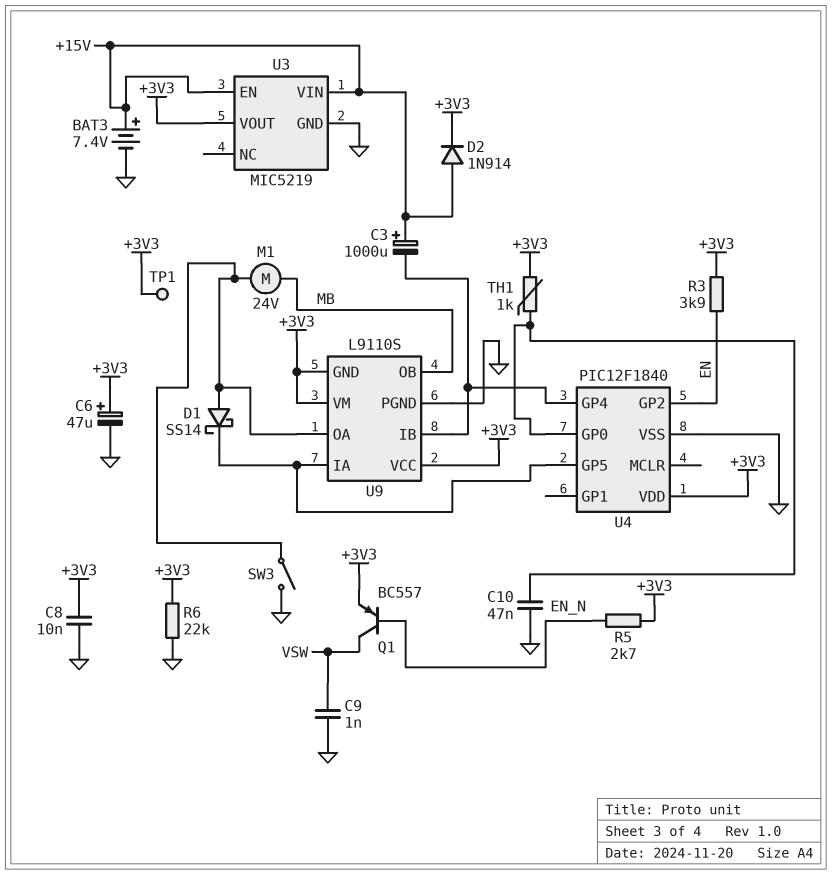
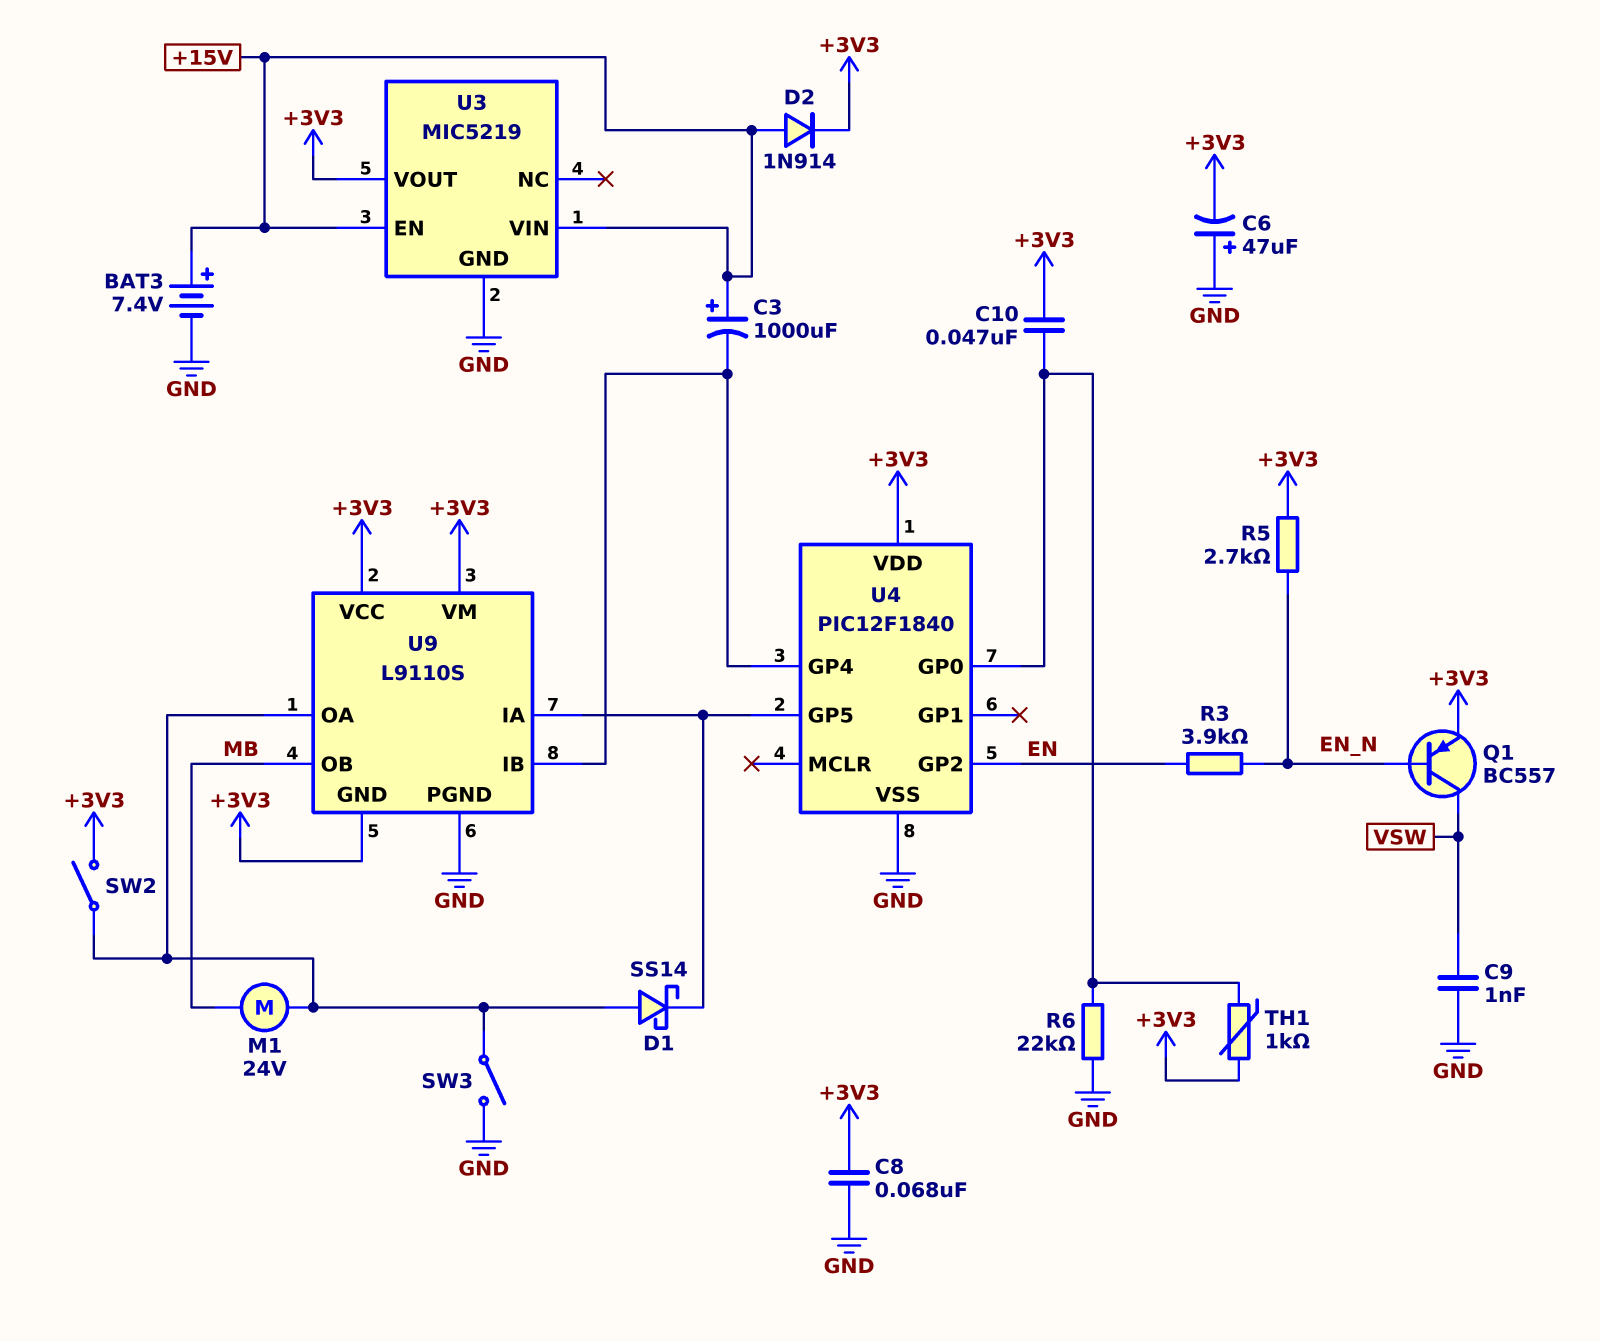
C6: 47uF (plus +3V3, minus GND) -> 47uF (plus GND, minus +3V3)
C8: 10nF (+3V3, GND) -> 68nF (+3V3, GND)
C10: 47nF (GND, U4/GP0) -> 47nF (+3V3, U4/GP0)
R3: 3.9k (+3V3, EN) -> 3.9k (EN, EN_N)
R6: 22k (+3V3, GND) -> 22k (GND, U4/GP0)
SW2: none -> switch (+3V3, U9/OA)
TP1: test point (+3V3) -> none

